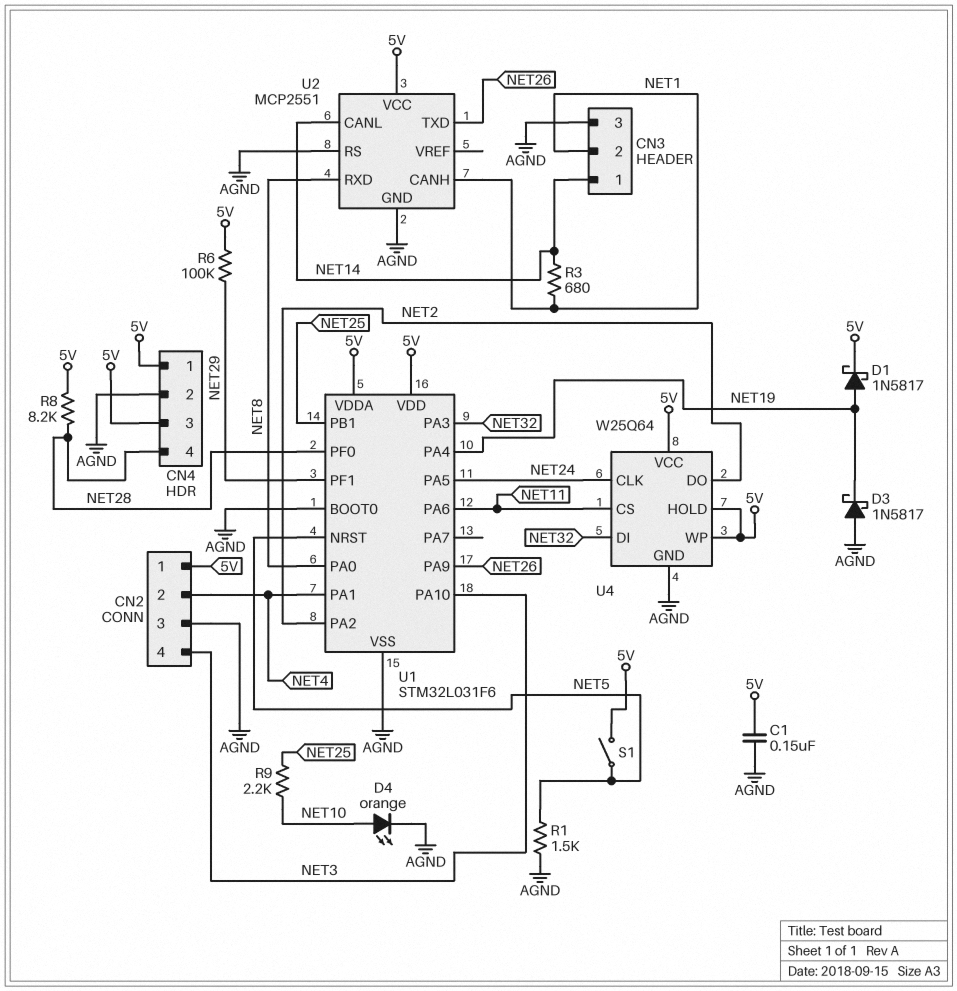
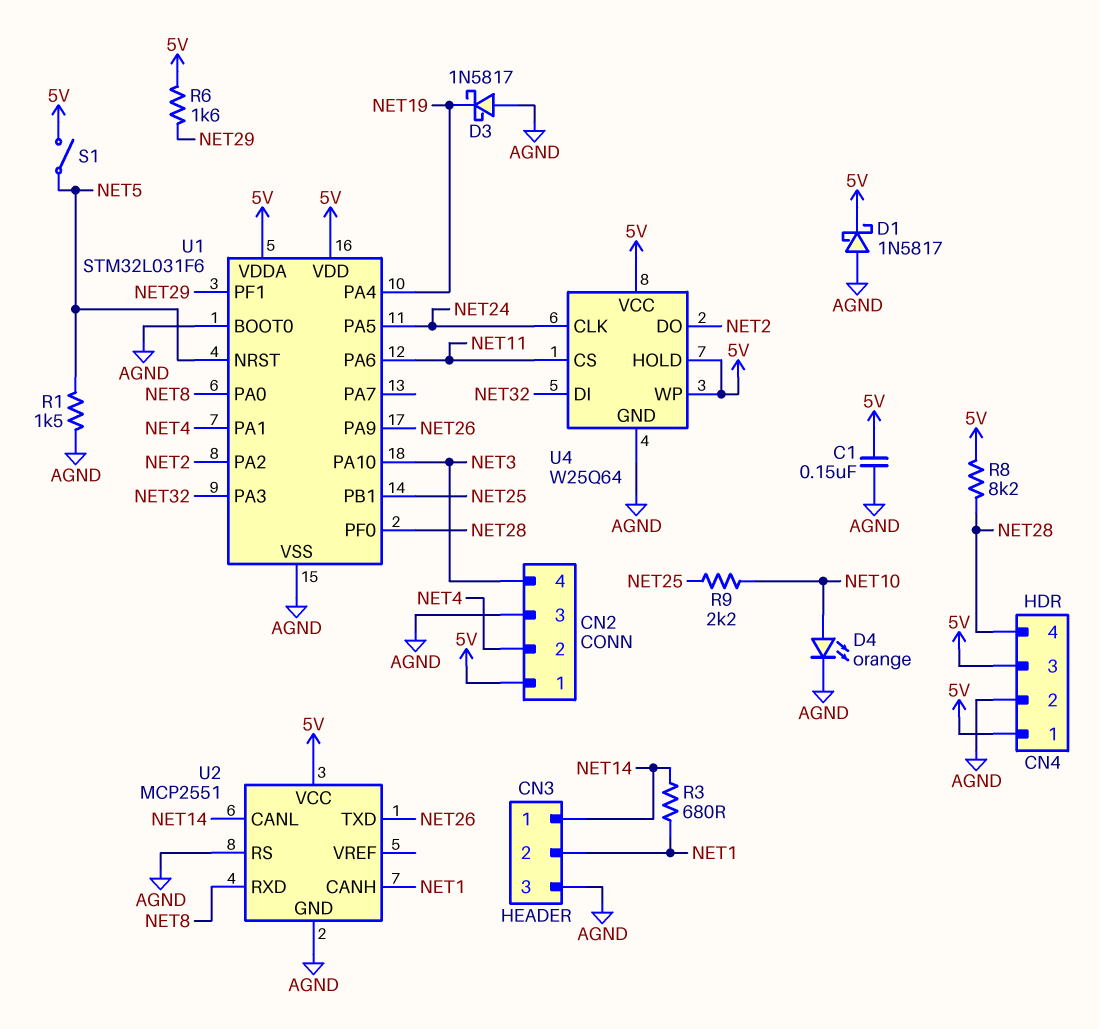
D1: schottky 1N5817 (A NET19, K 5V) -> schottky 1N5817 (A AGND, K 5V)
R6: 100k (5V, NET29) -> 1.6k (5V, NET29)

